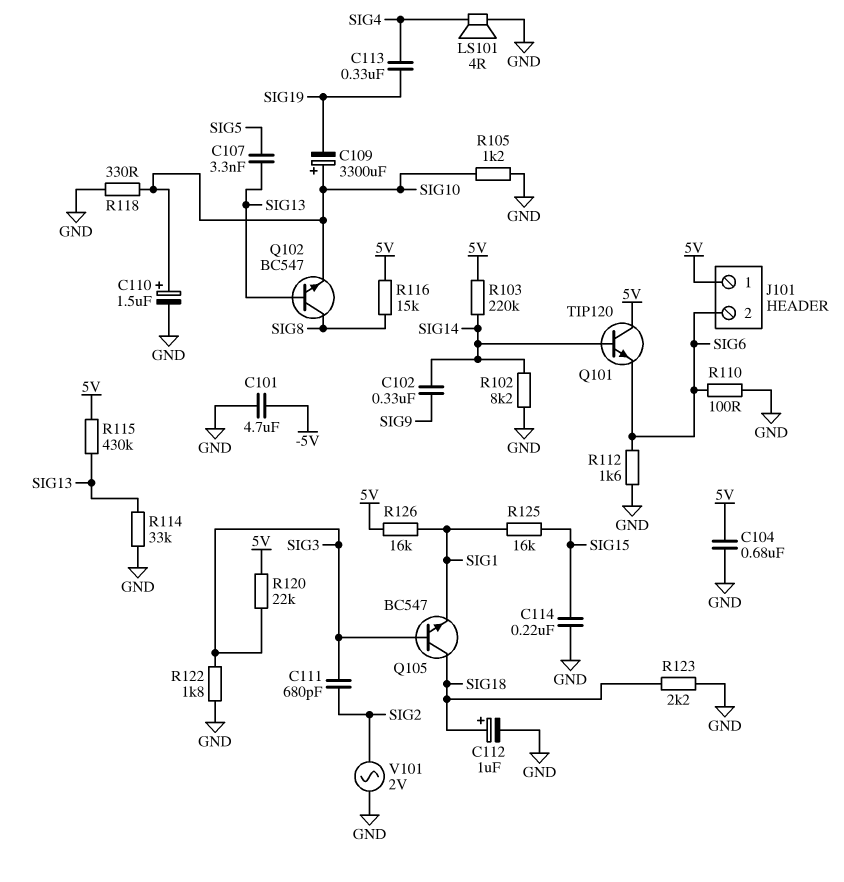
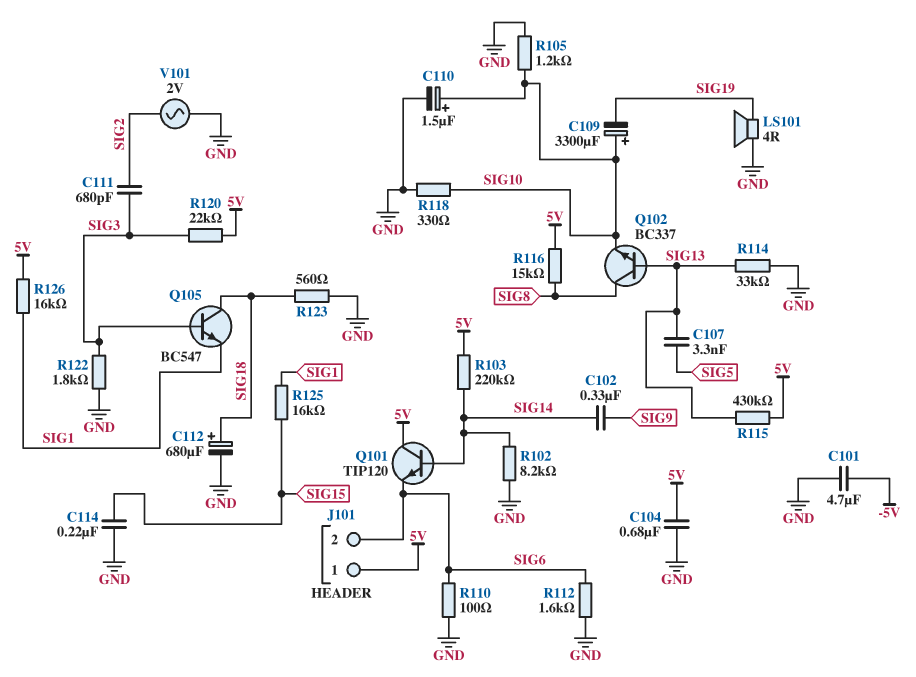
C112: 1uF (plus SIG18, minus GND) -> 680uF (plus SIG18, minus GND)
C113: 330nF (SIG4, SIG19) -> none
LS101: speaker 4R (GND, SIG4) -> speaker 4R (GND, SIG19)
Q102: NPN BC547 (B SIG13, C SIG8, E SIG10) -> NPN BC337 (B SIG13, C SIG8, E SIG10)
R123: 2.2k (GND, SIG18) -> 560 (GND, SIG18)

